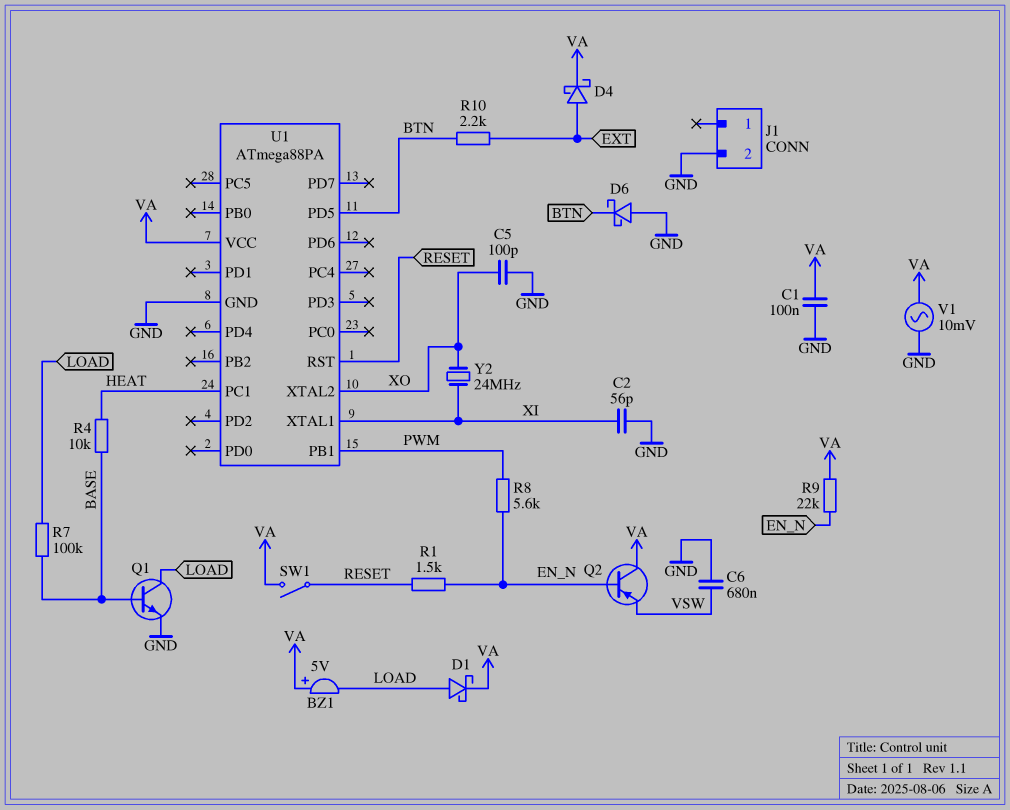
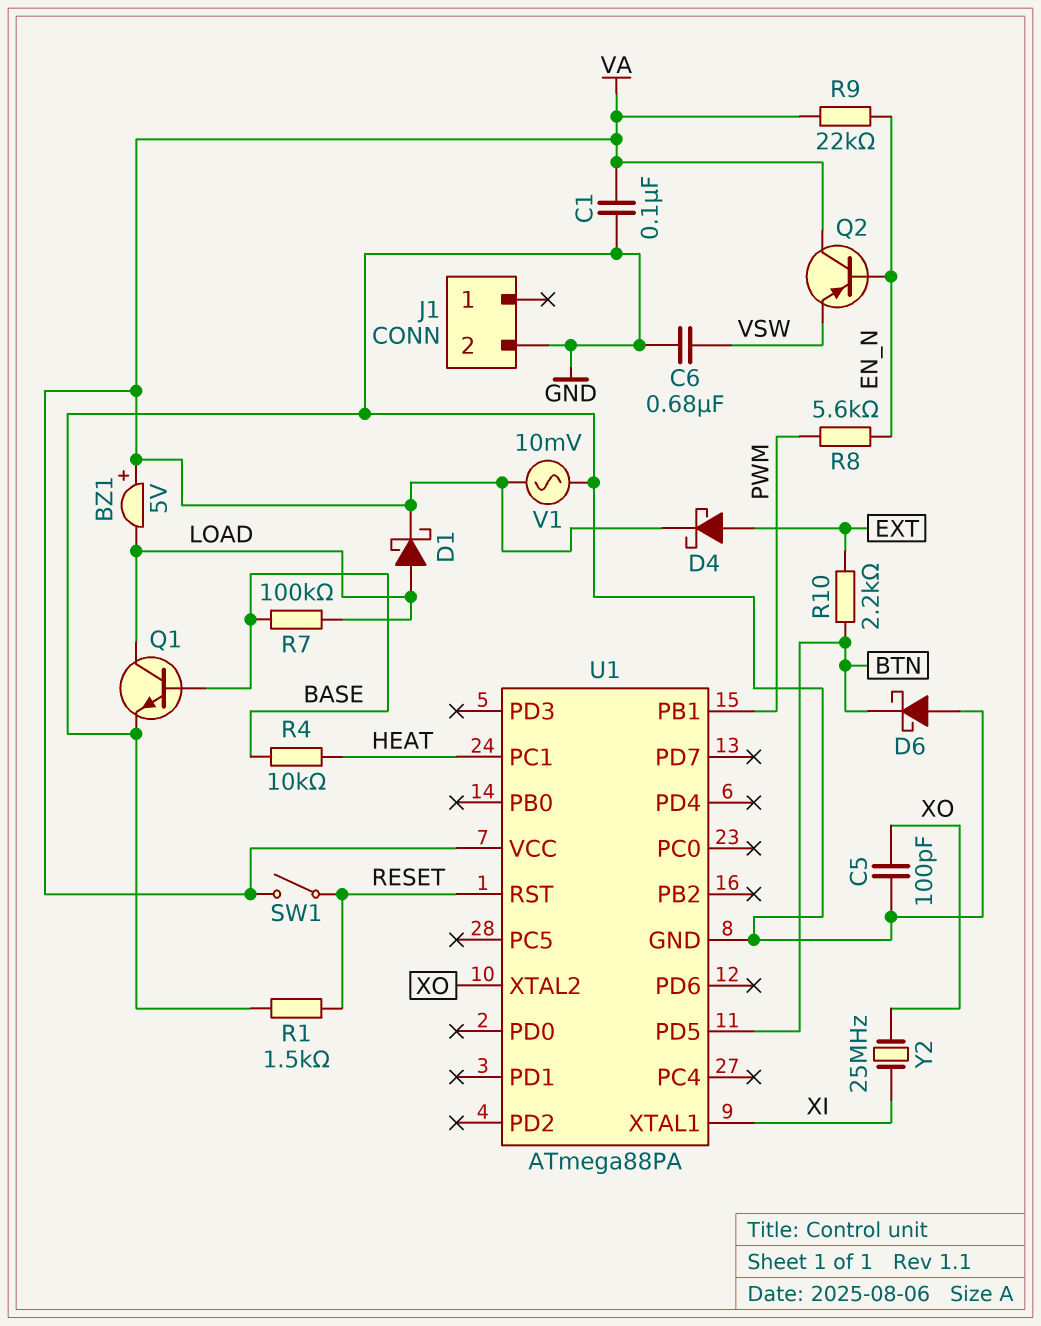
C2: 56pF (GND, XI) -> none
R1: 1.5k (EN_N, RESET) -> 1.5k (GND, RESET)
Y2: 24MHz (XI, XO) -> 25MHz (XI, XO)

